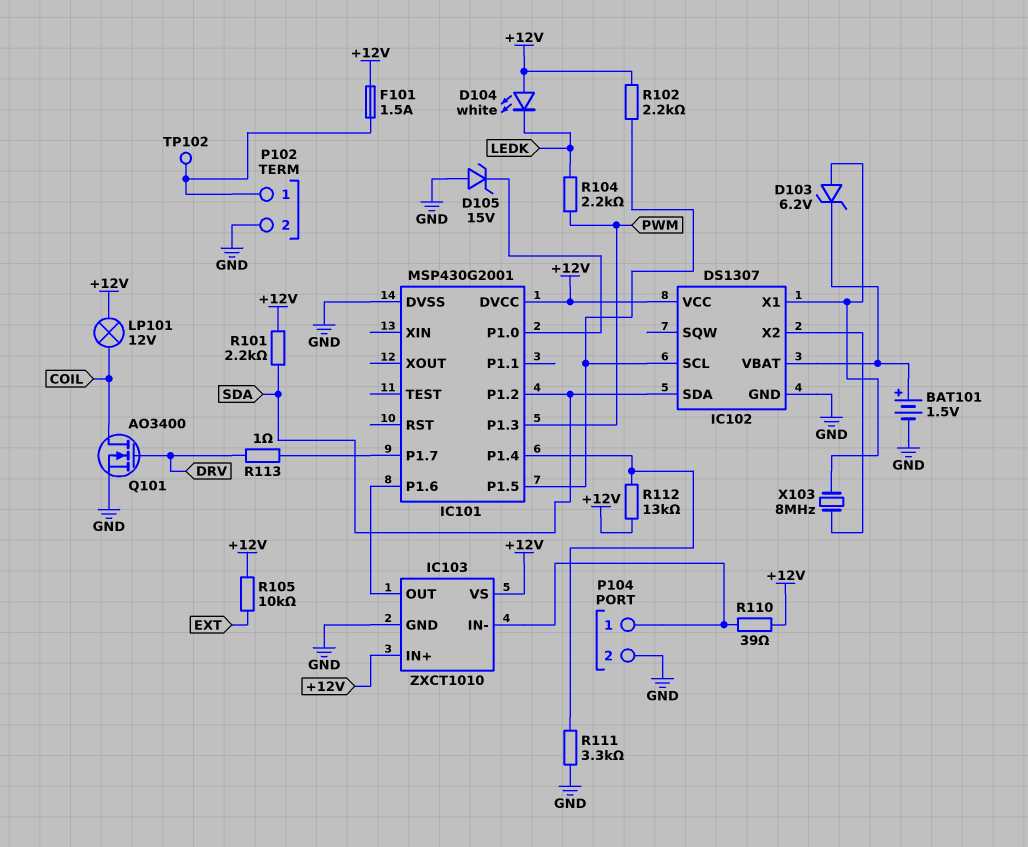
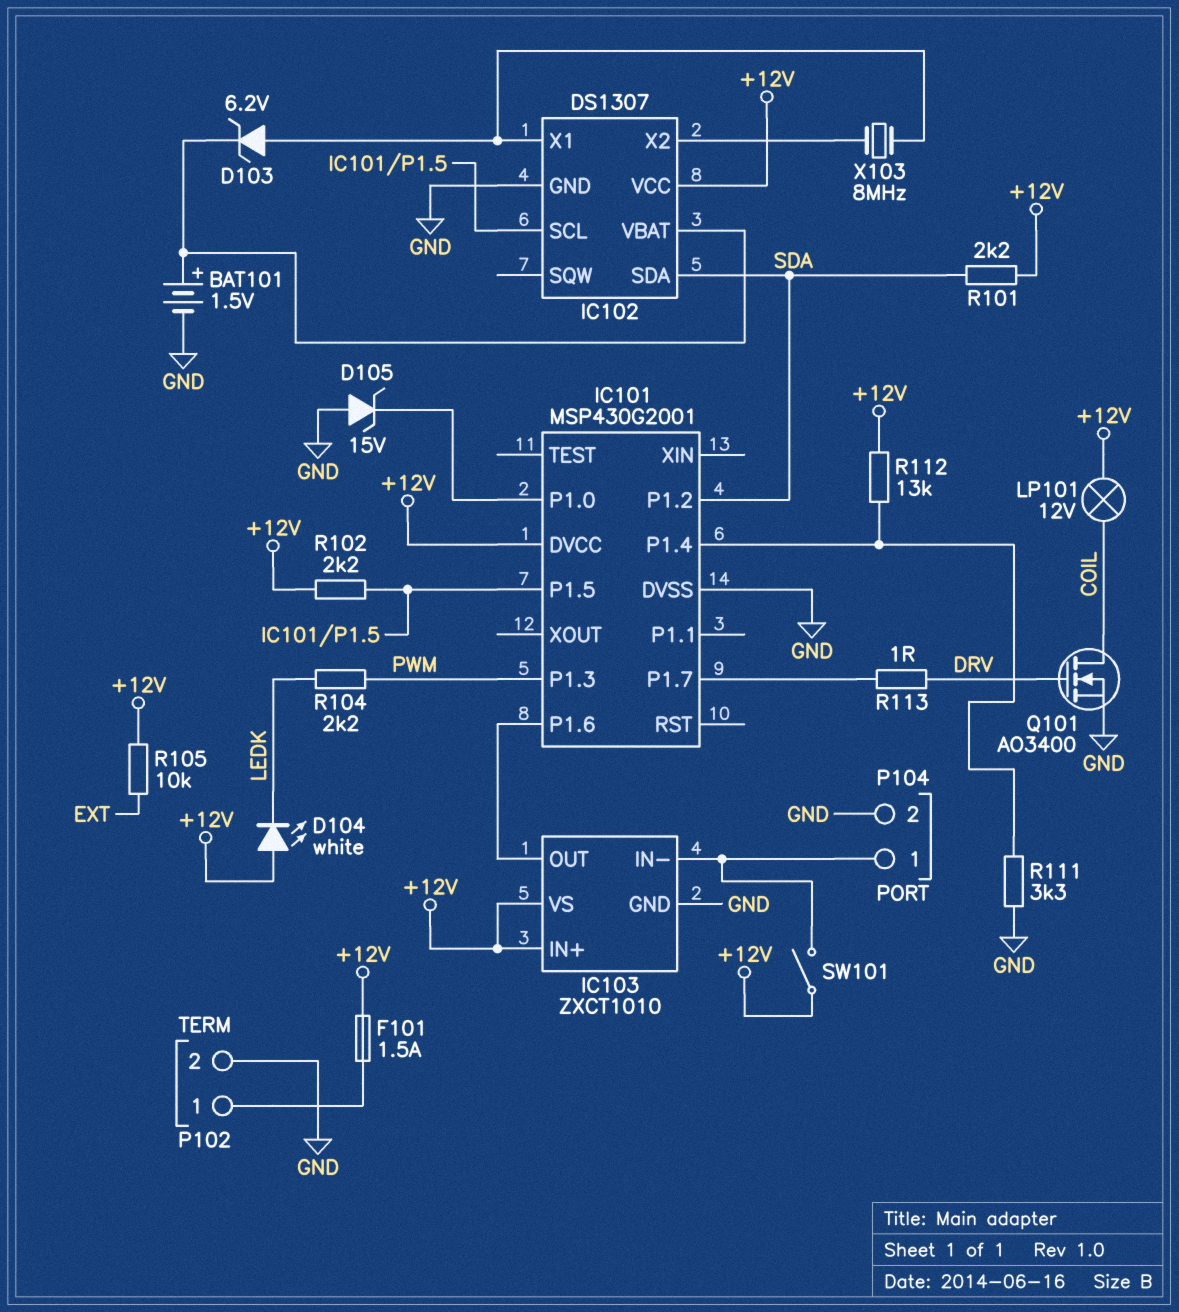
R110: 39 (+12V, IC103/IN-) -> none
SW101: none -> switch (+12V, IC103/IN-)
TP102: test point (P102/1) -> none

